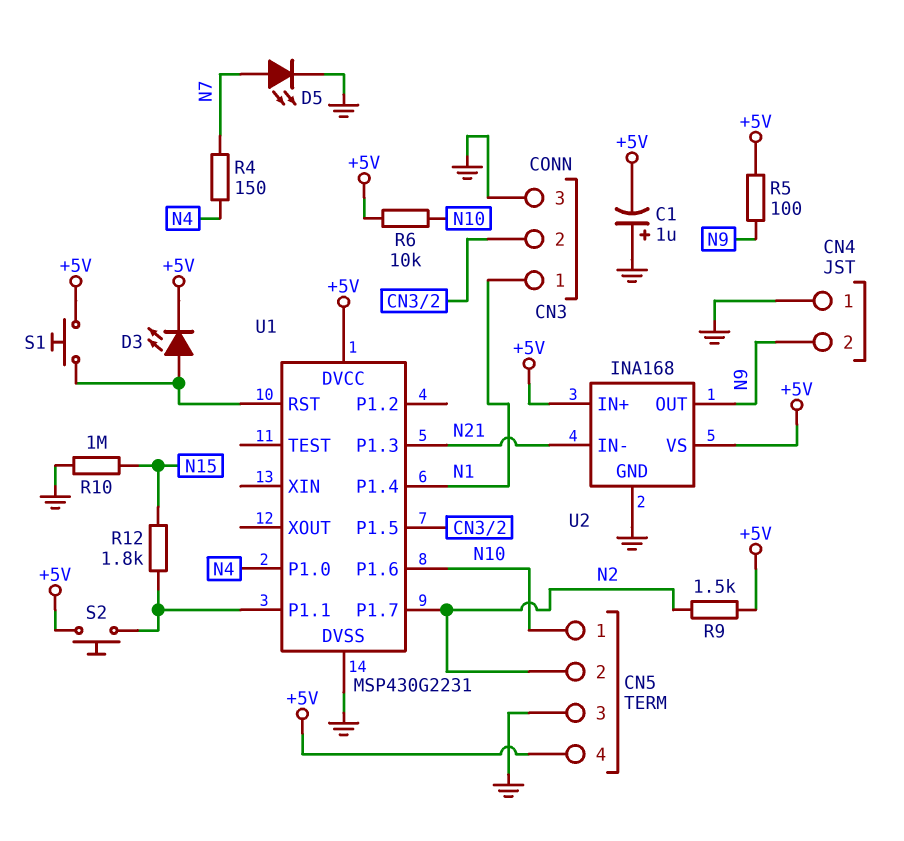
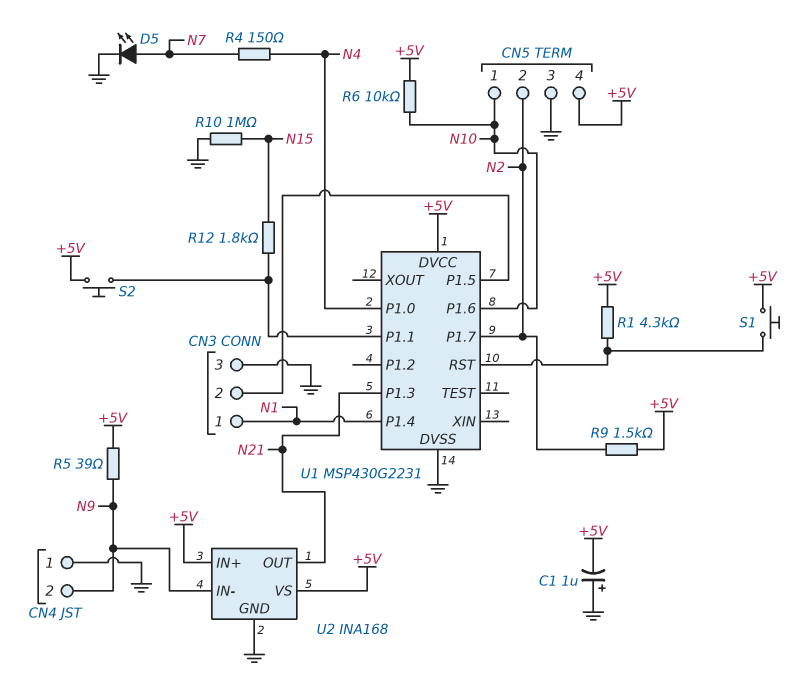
D3: LED (A U1/RST, K +5V) -> none
R1: none -> 4.3k (+5V, U1/RST)
R5: 100 (+5V, N9) -> 39 (+5V, N9)
U2 pin IN-: N21 -> N9
U2 pin OUT: N9 -> N21

